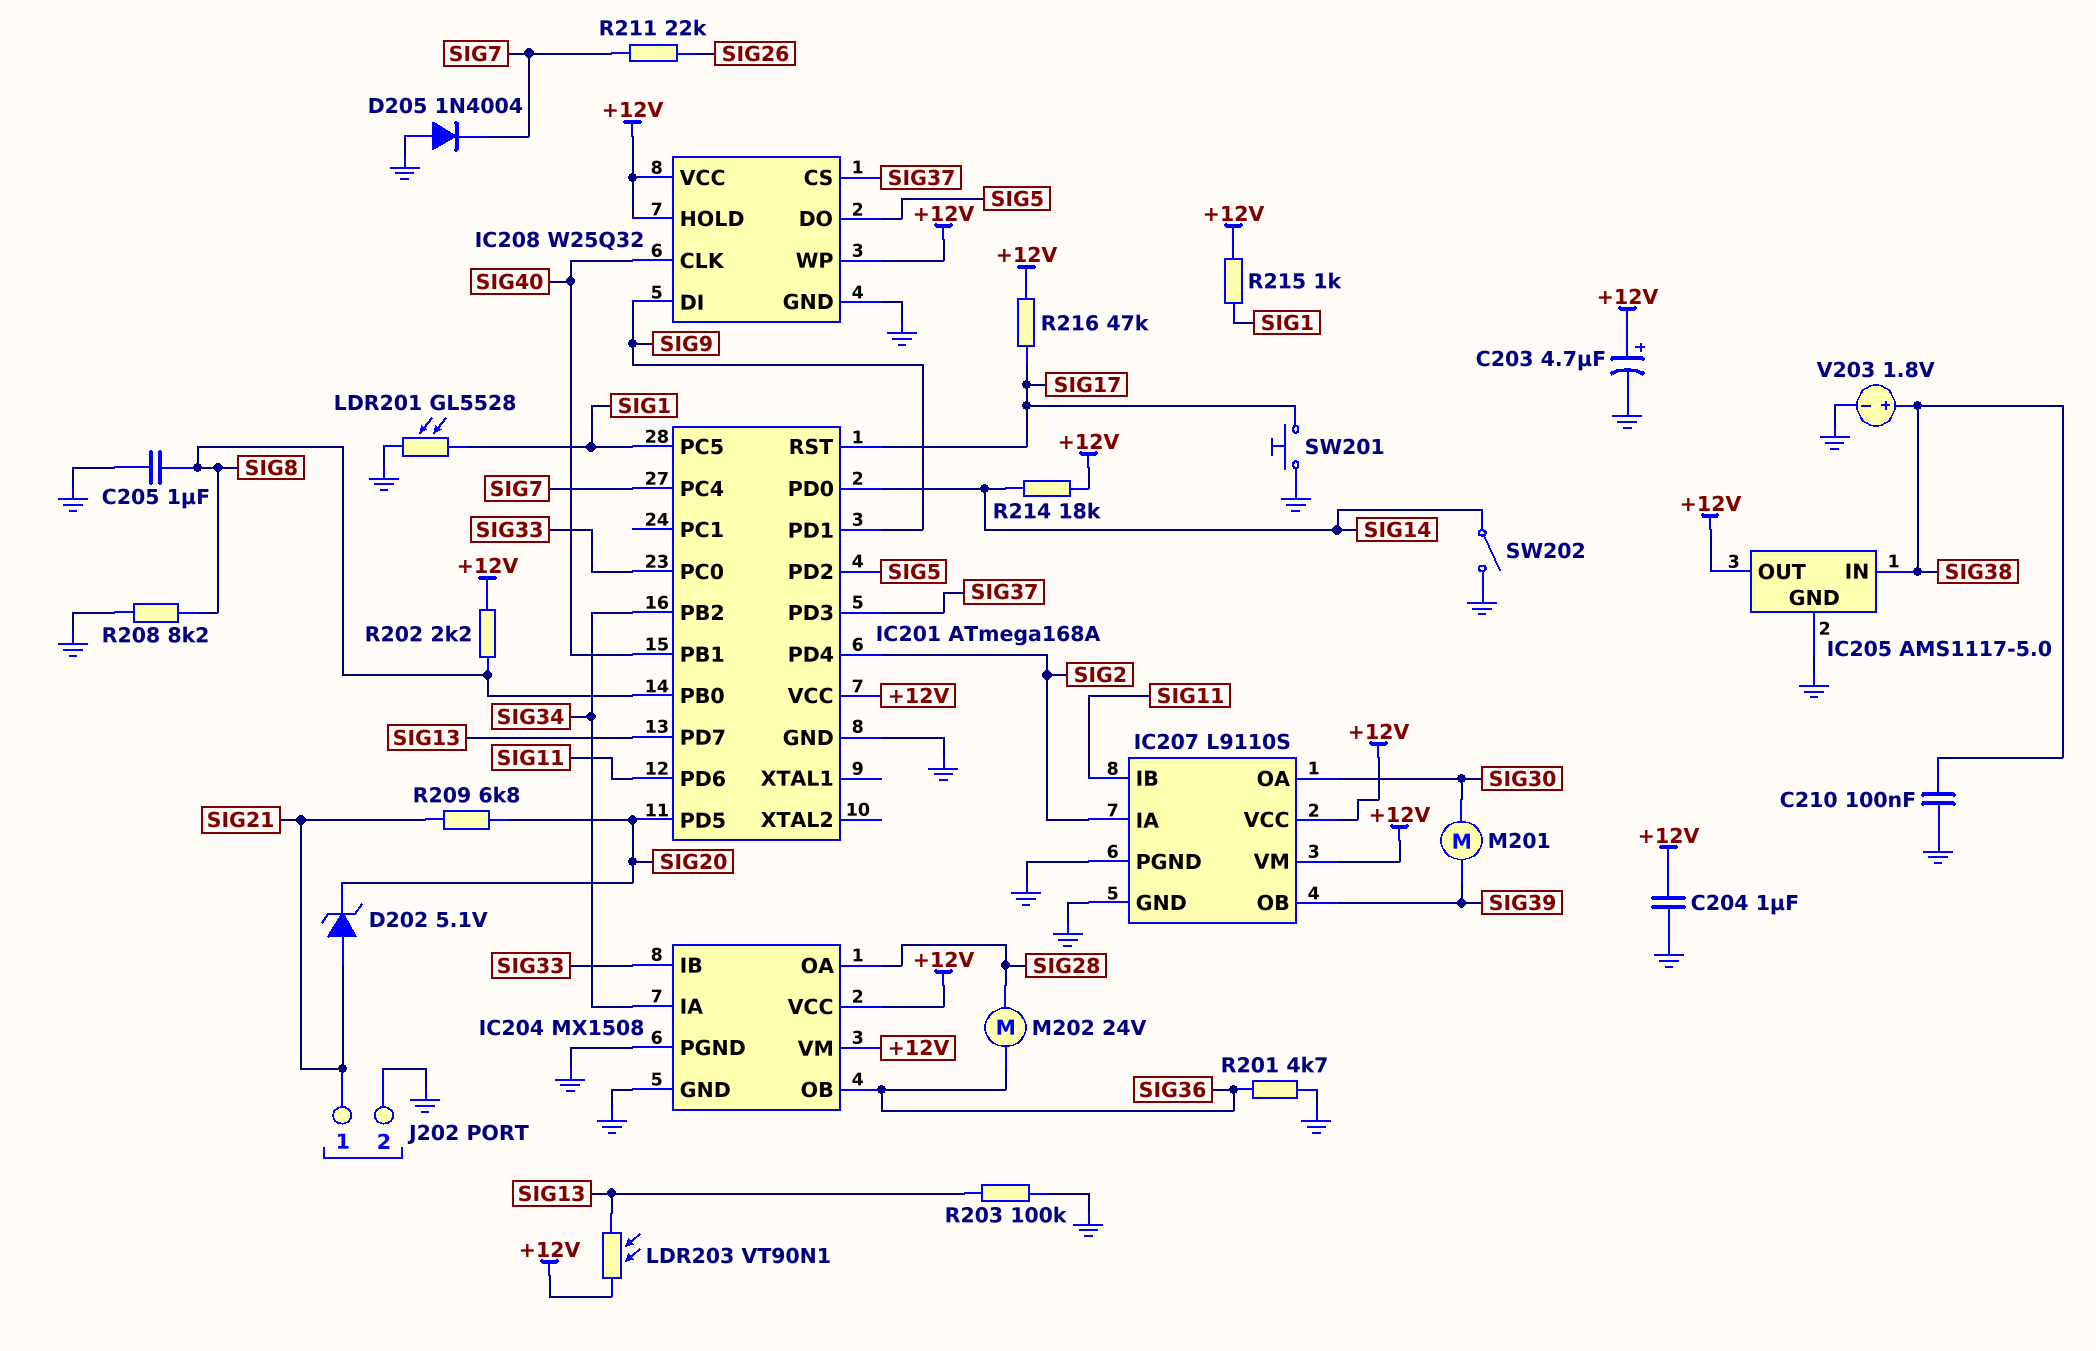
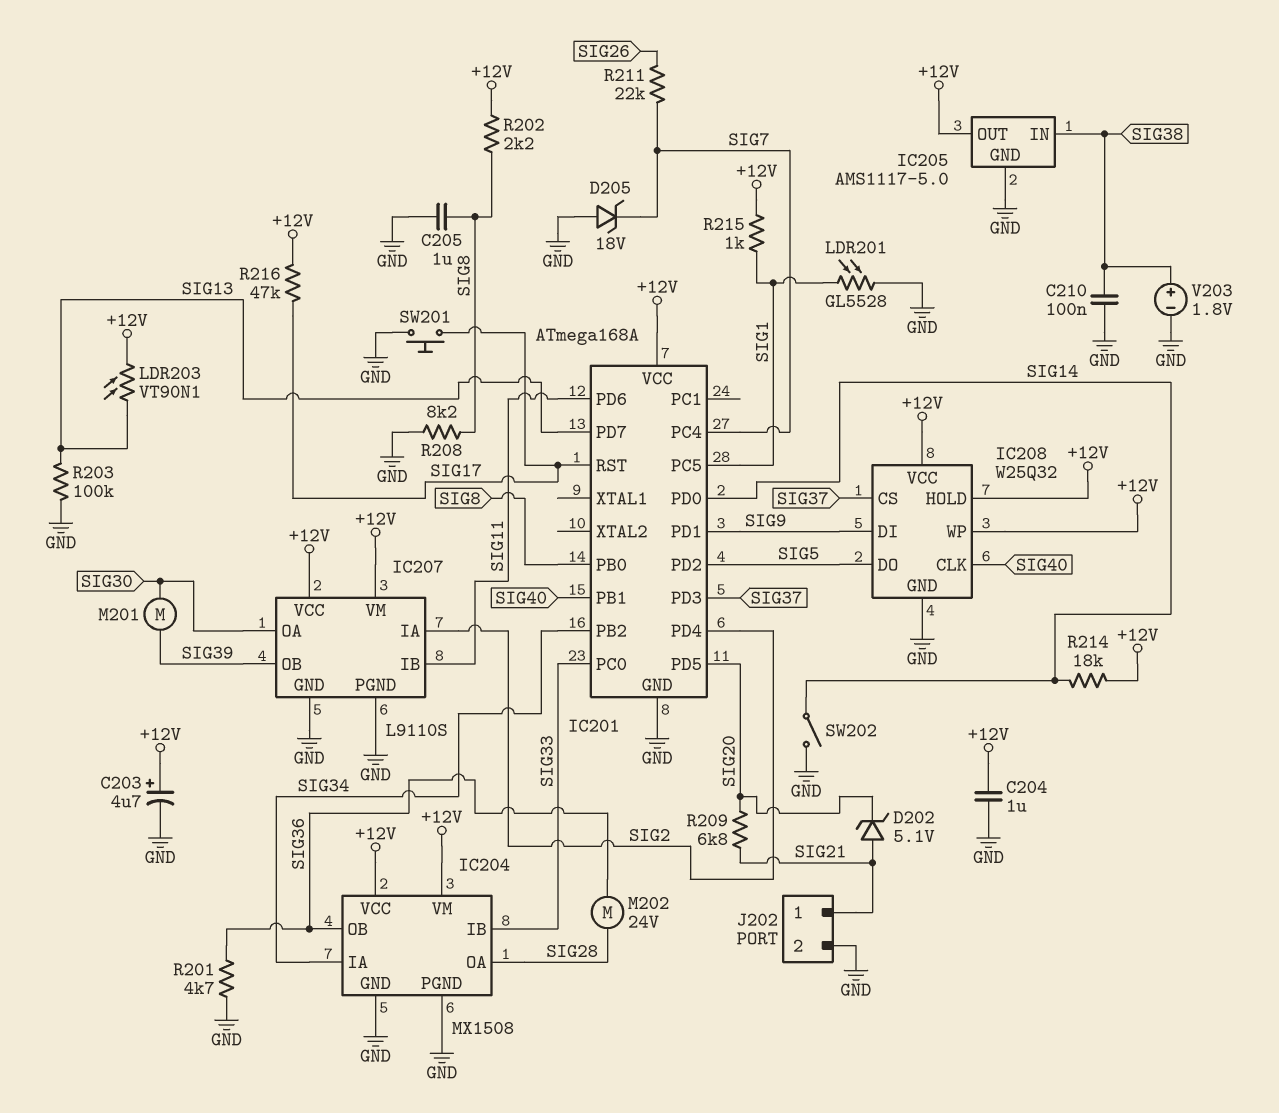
D205: diode 1N4004 (A GND, K SIG7) -> zener 18V (A GND, K SIG7)

